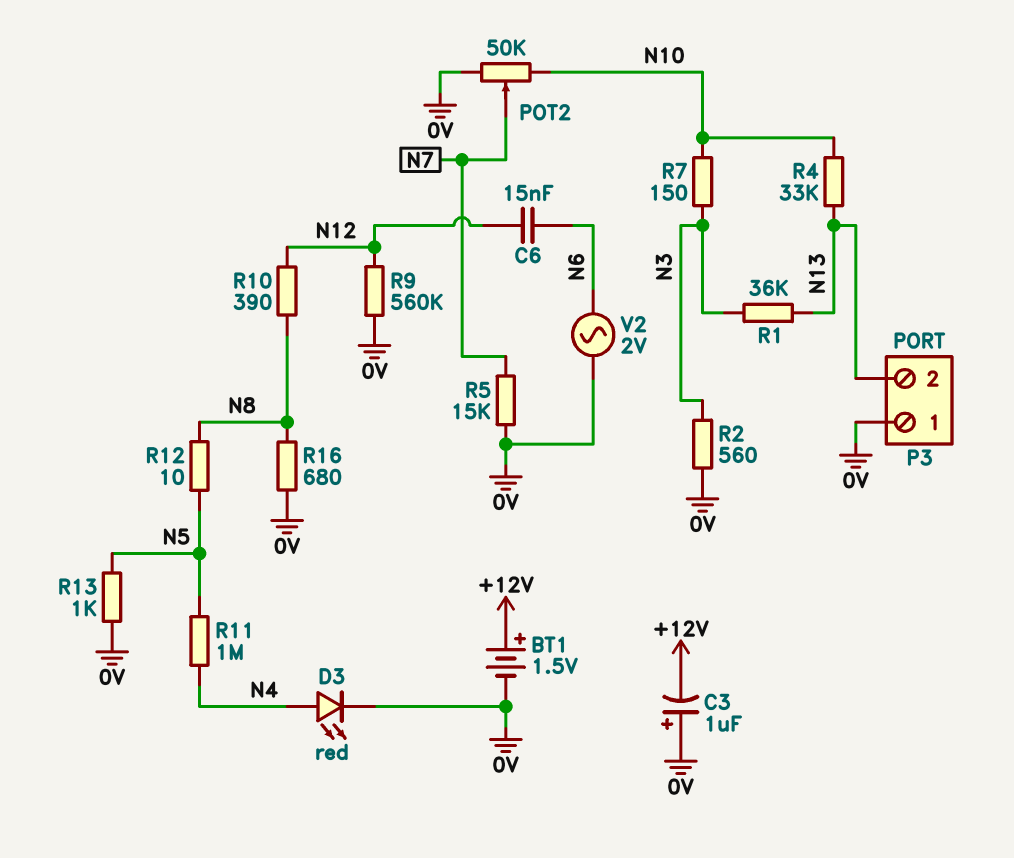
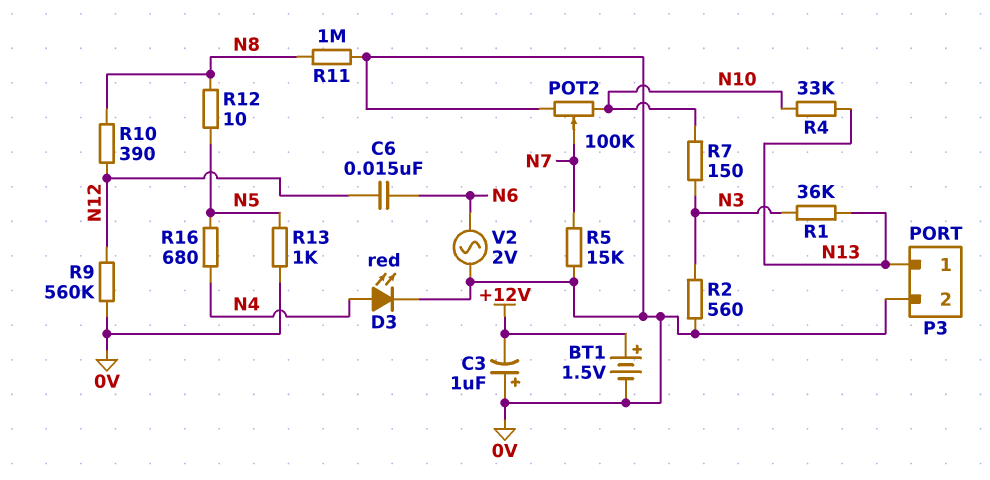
P3 pin 1: 0V -> N13
P3 pin 2: N13 -> 0V
POT2: 50k (0V, N10, wiper N7) -> 100k (0V, N10, wiper N7)
R11: 1M (N4, N5) -> 1M (0V, N8)
R16: 680 (0V, N8) -> 680 (N4, N5)

